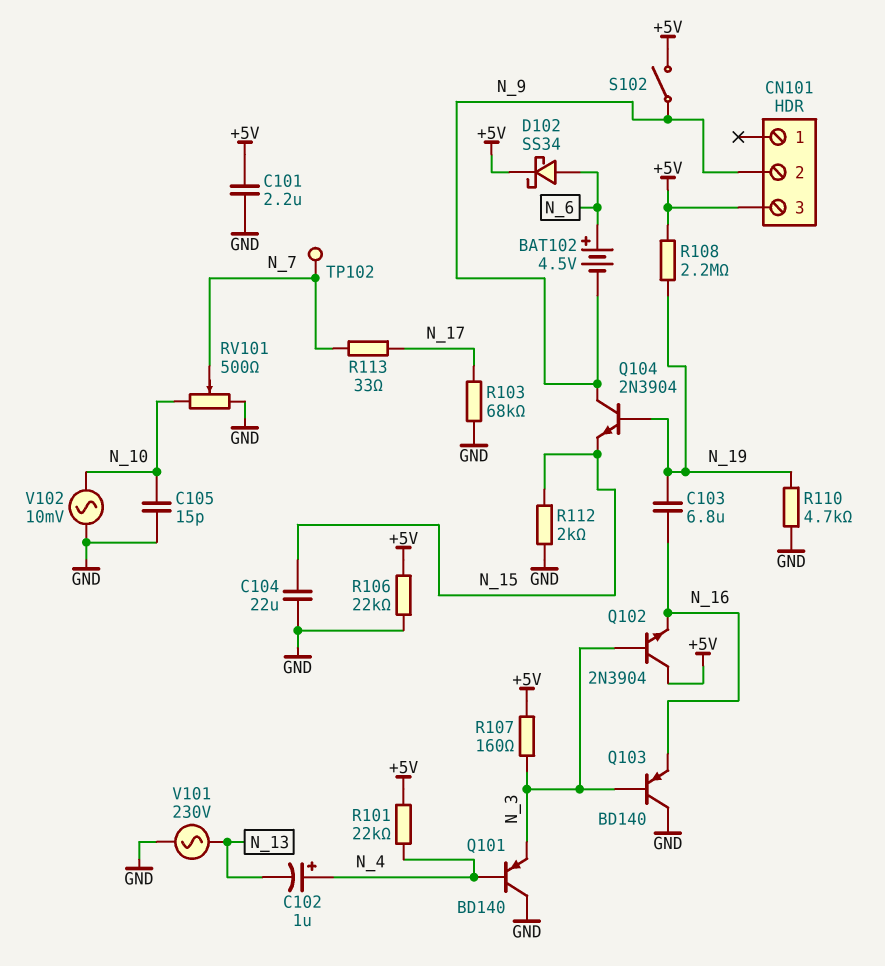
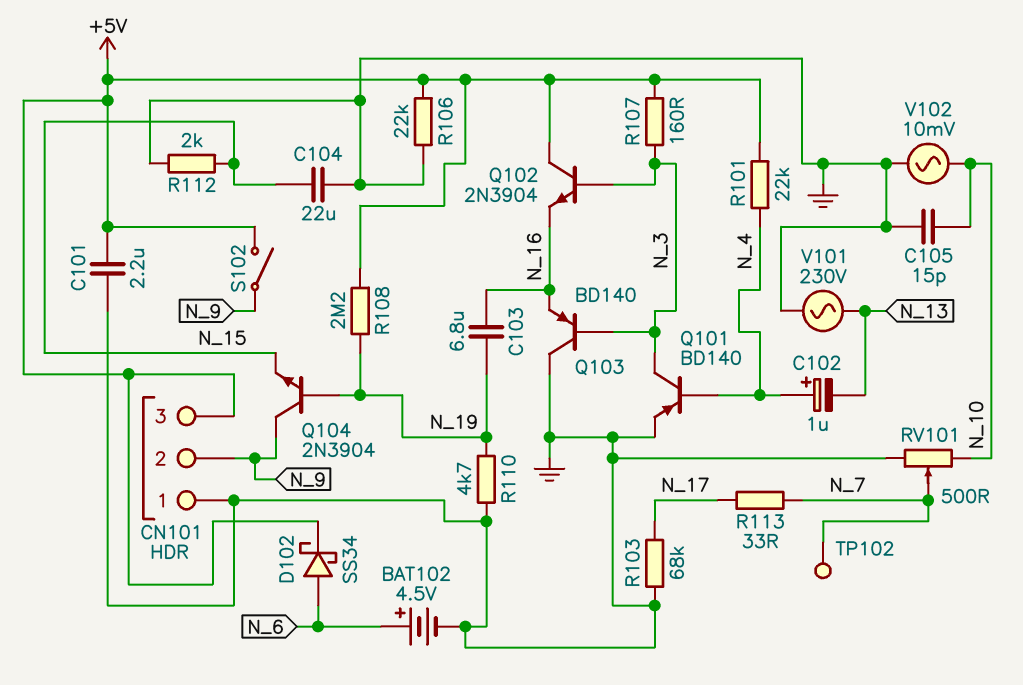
BAT102: 4.5V (plus N_6, minus N_9) -> 4.5V (plus N_6, minus GND)
CN101 pin 1: none -> GND
Q101: PNP BD140 (B N_4, C GND, E N_3) -> PNP BD140 (B N_4, C N_3, E GND)

